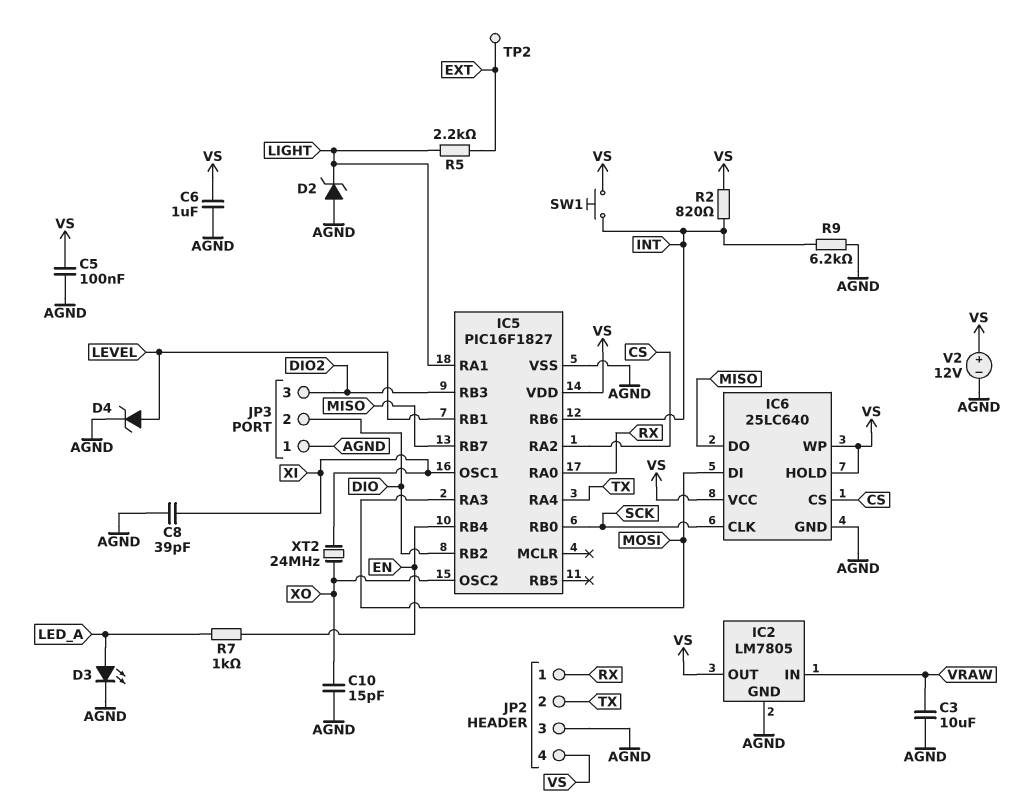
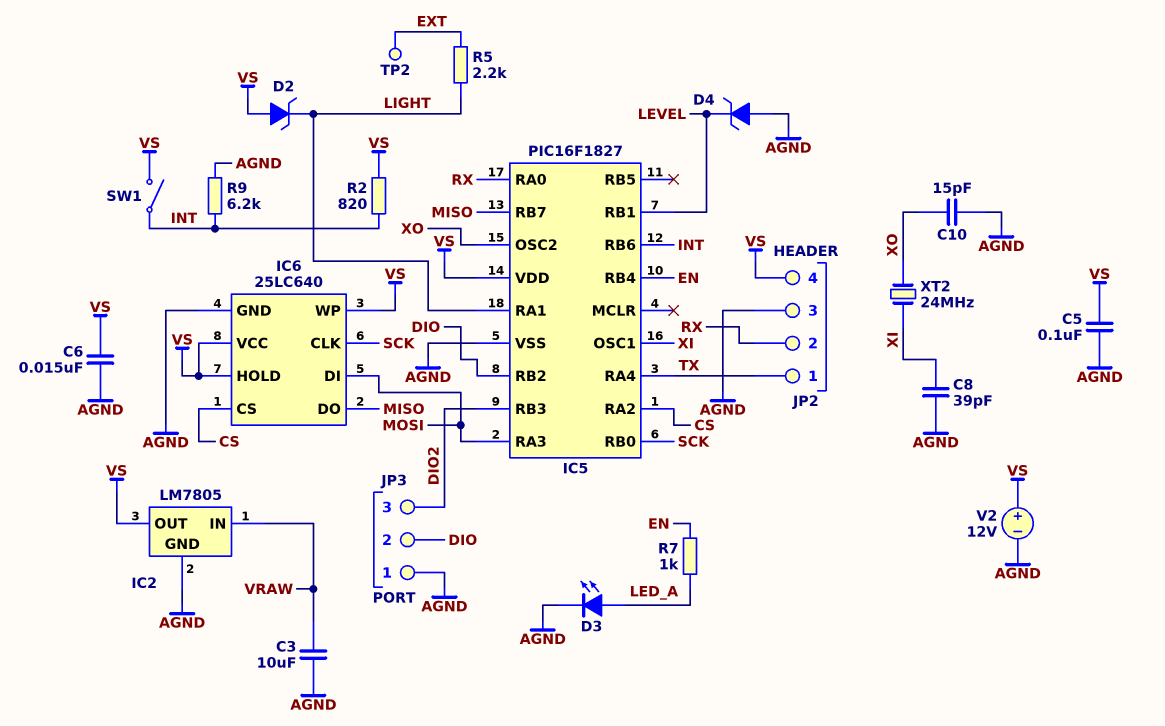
C6: 1uF (AGND, VS) -> 15nF (AGND, VS)
D2: zener (A AGND, K LIGHT) -> zener (A VS, K LIGHT)
D4: zener (A LEVEL, K AGND) -> zener (A AGND, K LEVEL)
JP2 pin 1: RX -> TX
JP2 pin 2: TX -> RX
SW1: button (INT, VS) -> switch (INT, VS)

